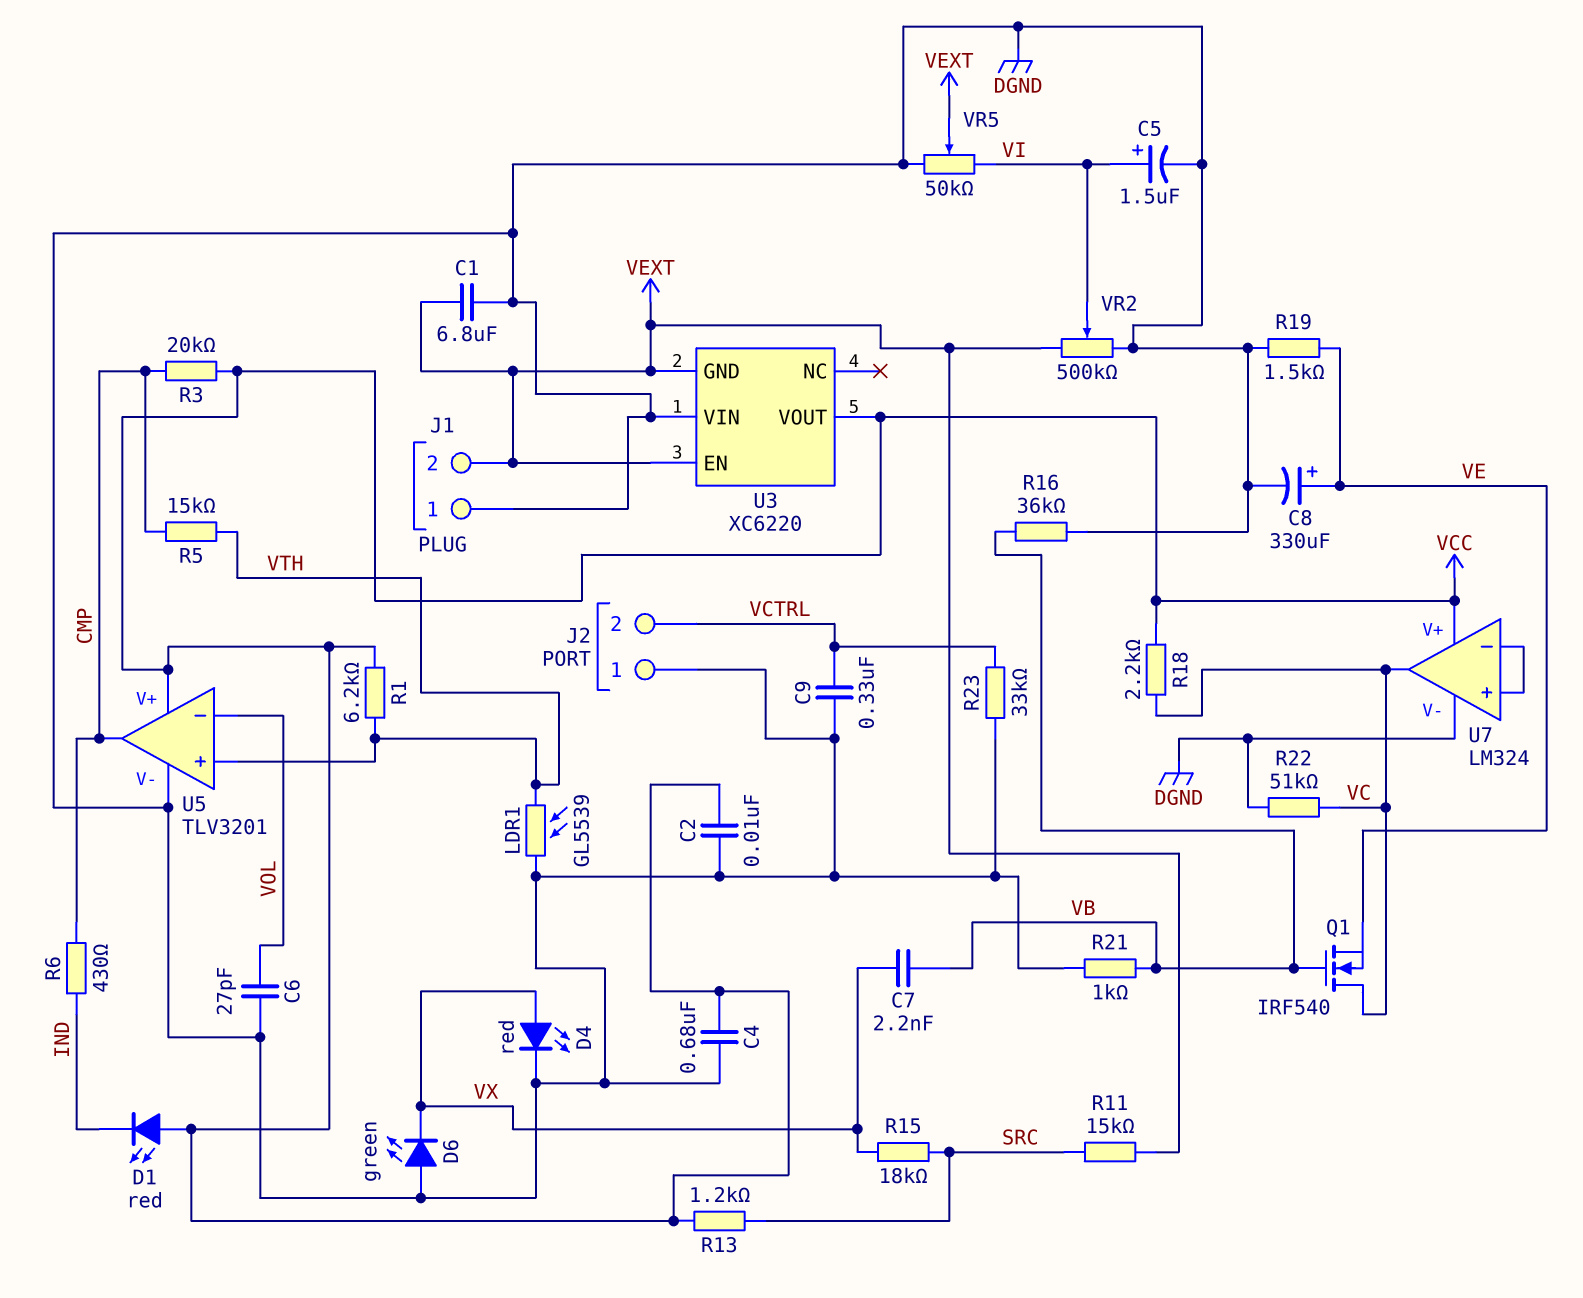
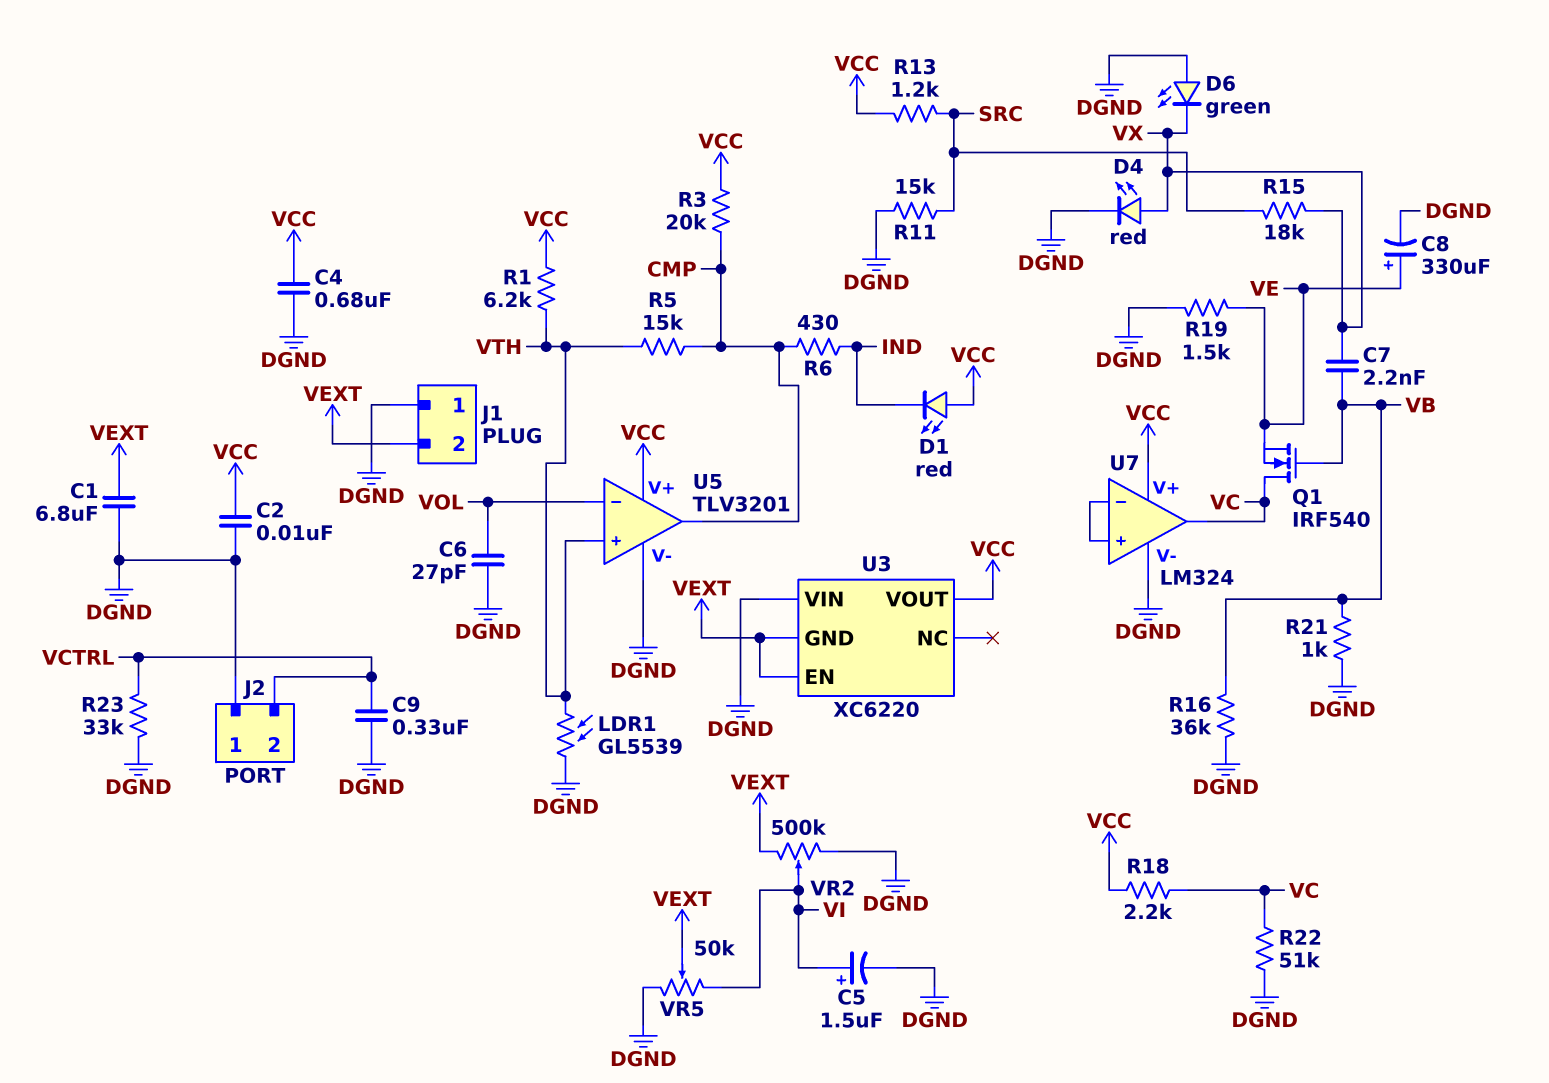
R11: 15k (SRC, VEXT) -> 15k (DGND, SRC)

